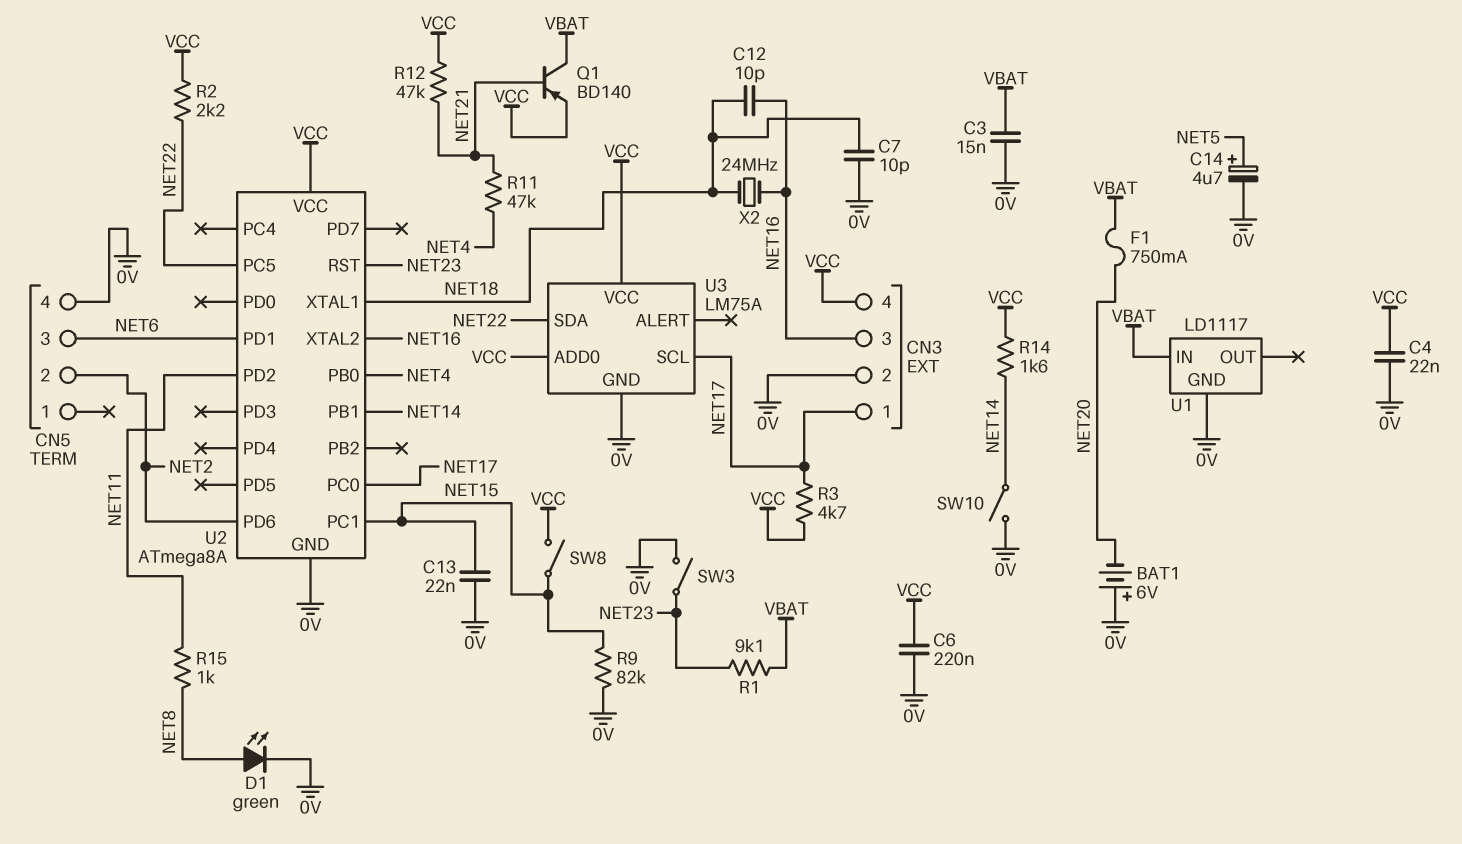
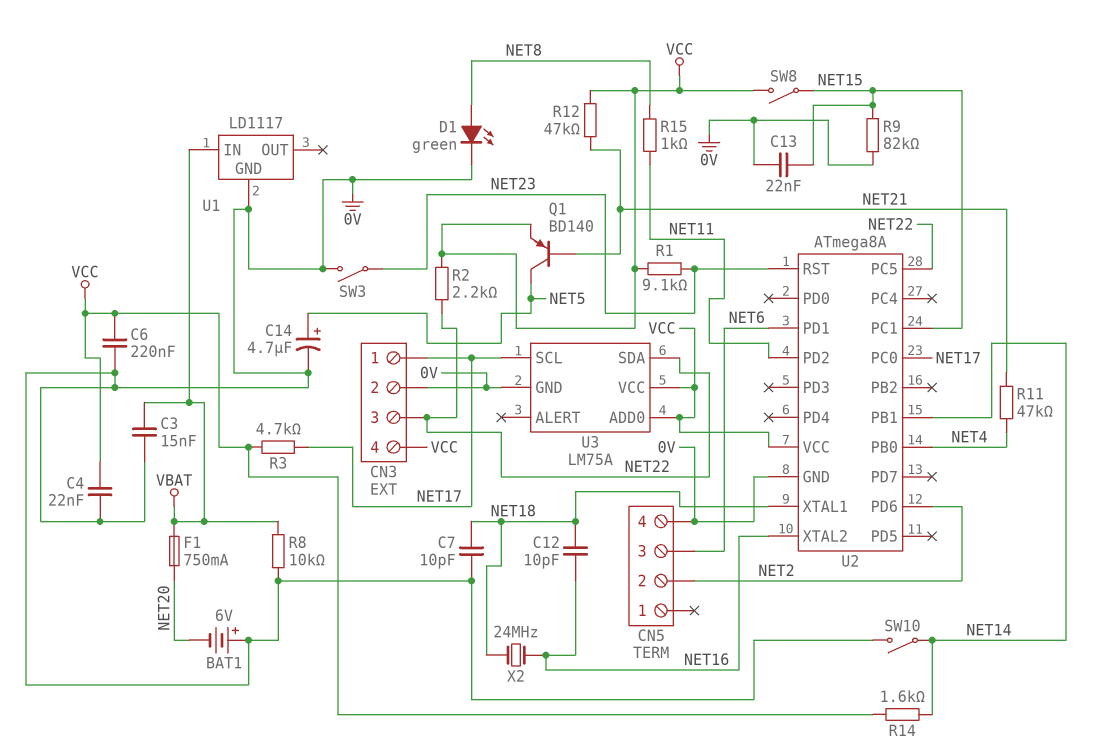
CN3 pin 3: NET16 -> NET22
Q1: PNP BD140 (B NET21, C VBAT, E VCC) -> PNP BD140 (B NET21, C NET5, E VCC)
R1: 9.1k (NET23, VBAT) -> 9.1k (NET23, VCC)
R8: none -> 10k (0V, VBAT)

